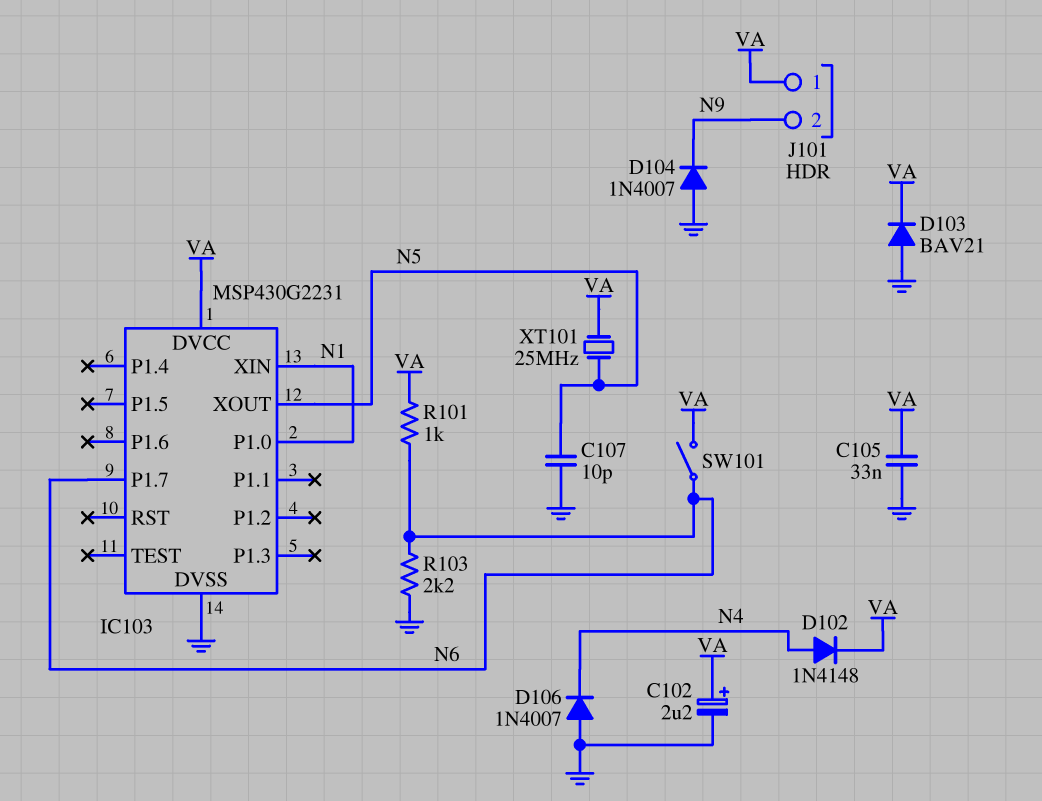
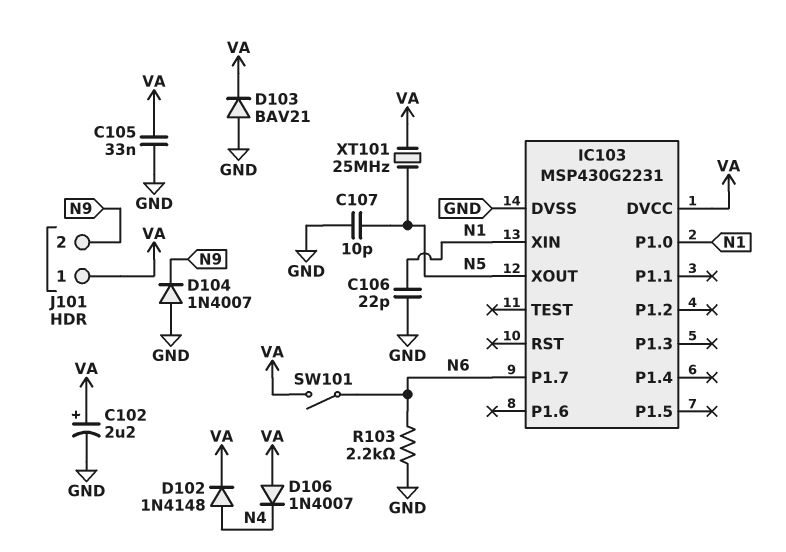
C106: none -> 22pF (GND, N1)
D106: diode 1N4007 (A GND, K N4) -> diode 1N4007 (A VA, K N4)
R101: 1k (N6, VA) -> none

